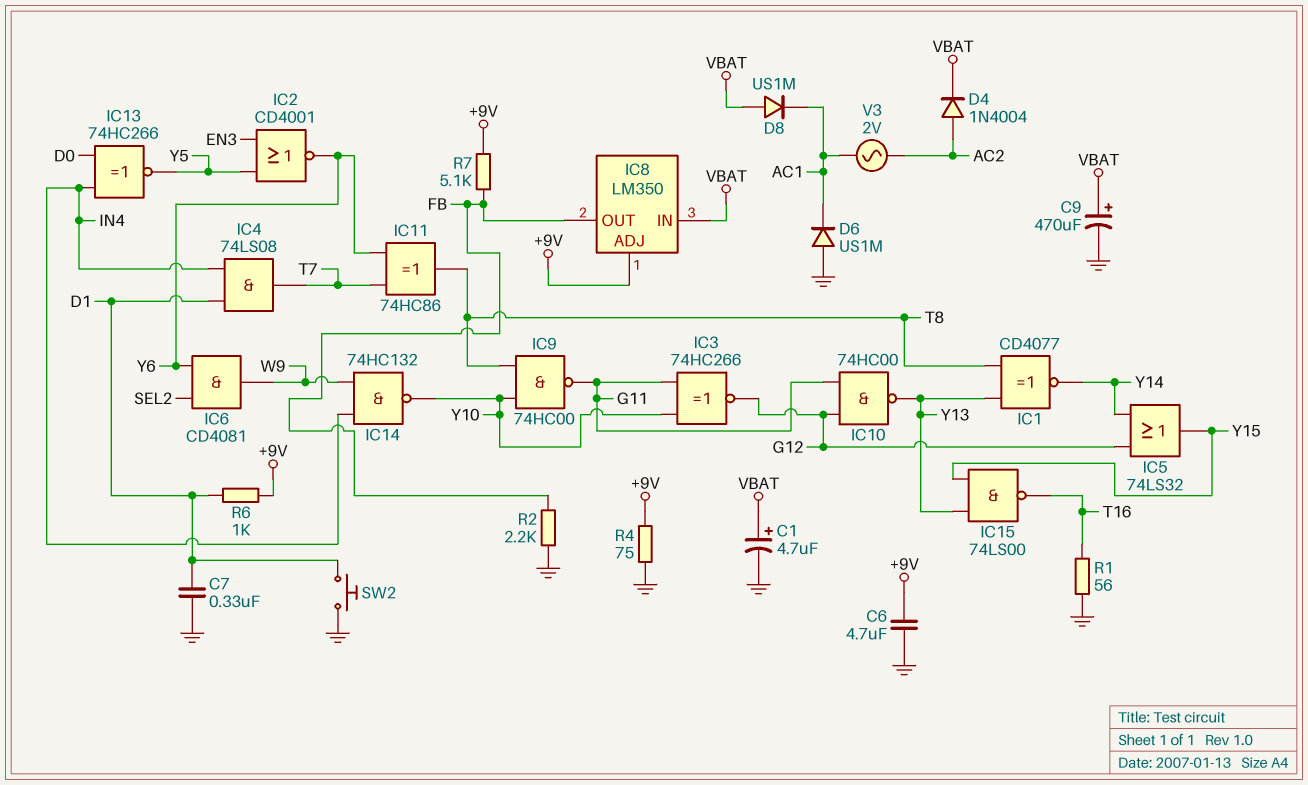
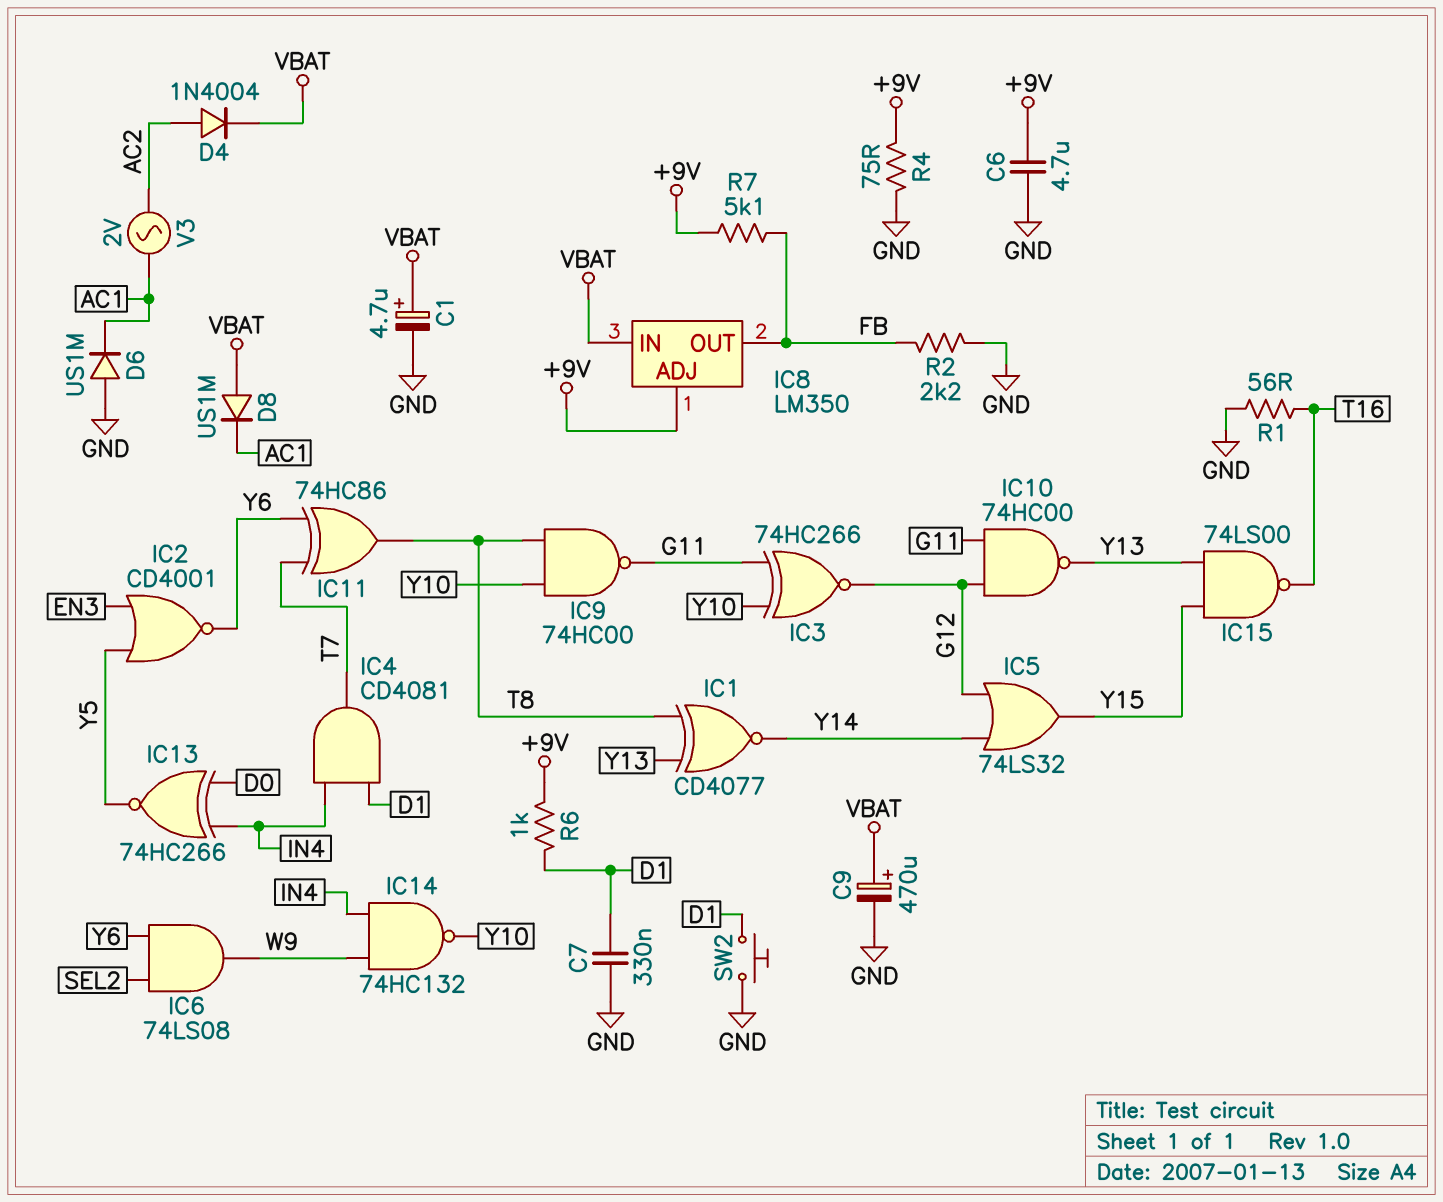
IC4: AND 74LS08 (in D1, in IN4, out T7) -> AND CD4081 (in D1, in IN4, out T7)
IC6: AND CD4081 (in SEL2, in Y6, out W9) -> AND 74LS08 (in SEL2, in Y6, out W9)

